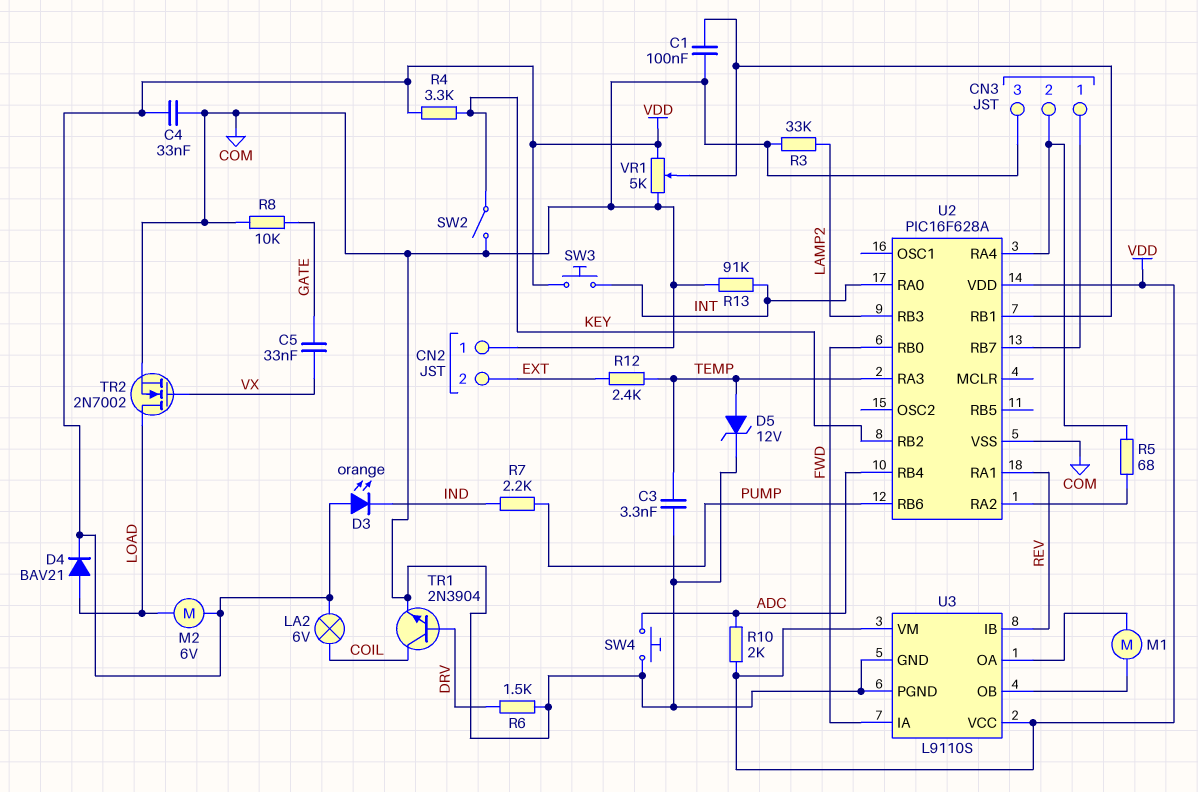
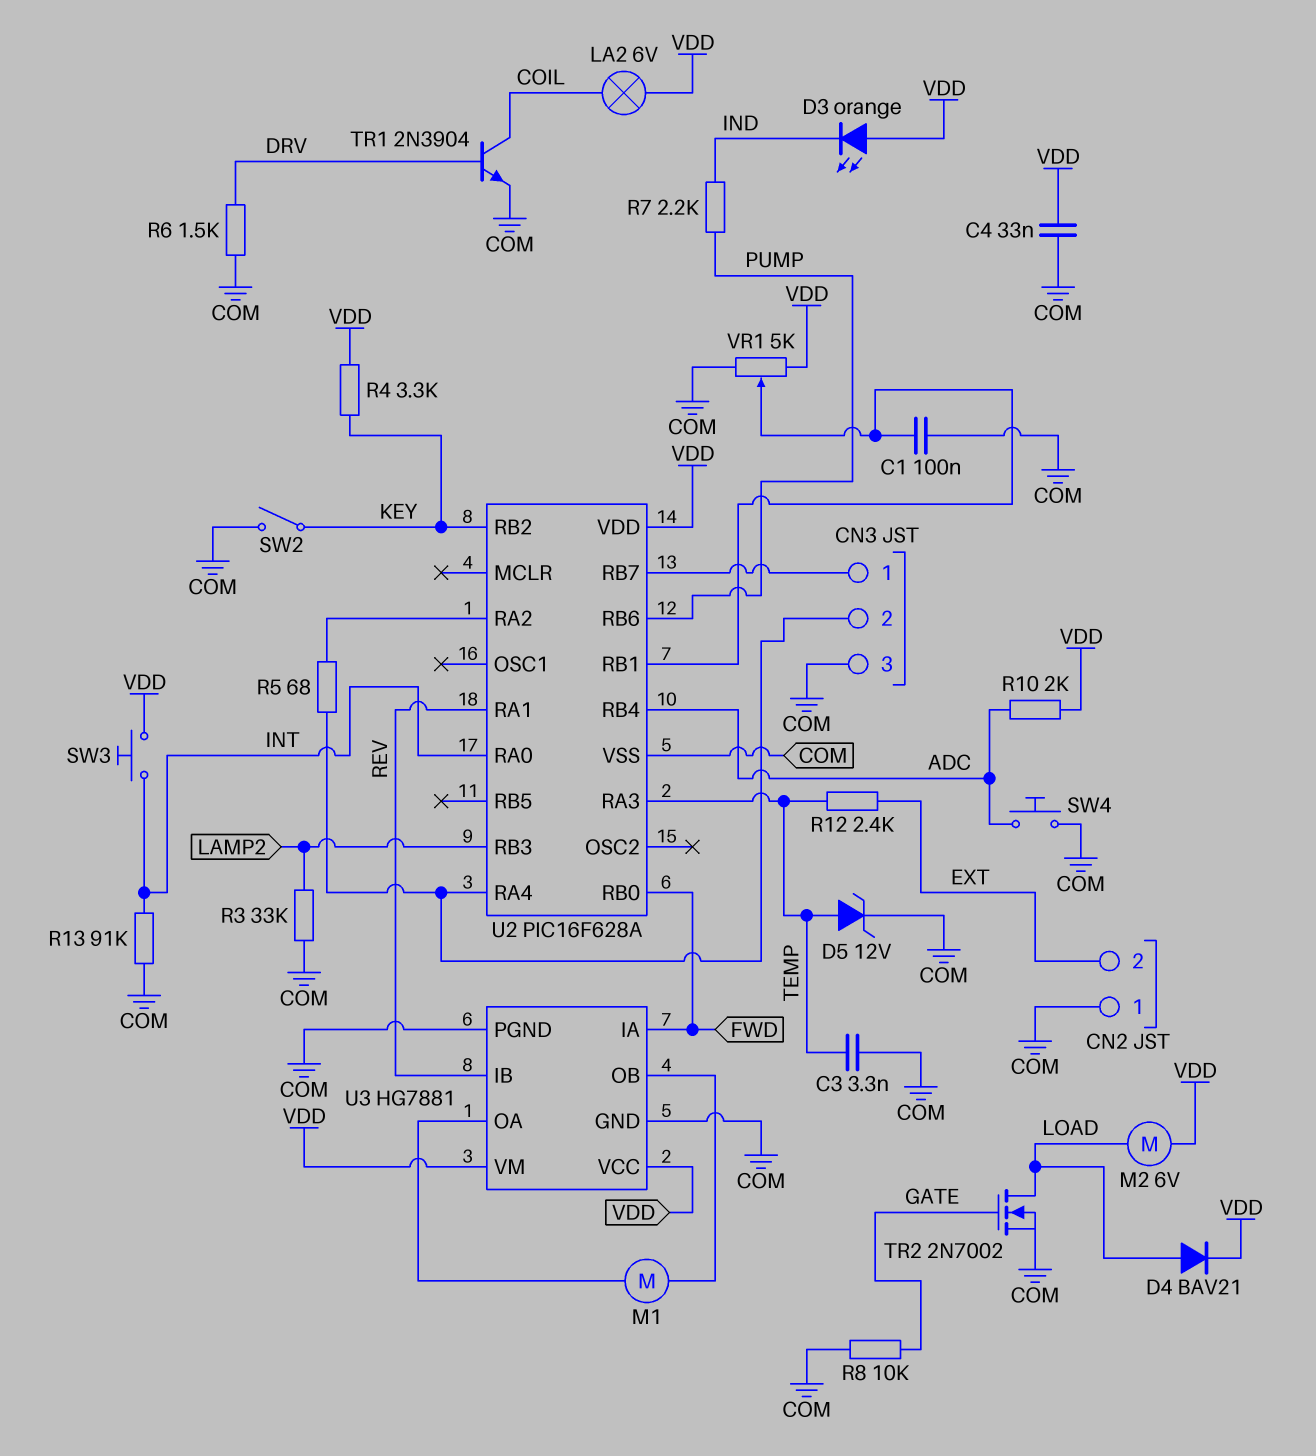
C5: 33nF (GATE, VX) -> none
TR2: NMOS 2N7002 (G VX, D LOAD, S COM) -> NMOS 2N7002 (G GATE, D LOAD, S COM)
U3: L9110S -> HG7881

